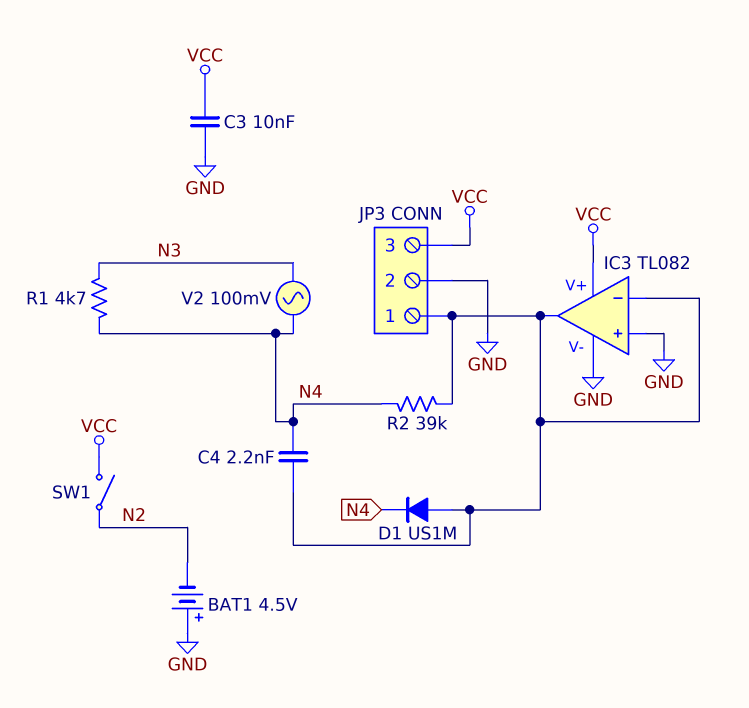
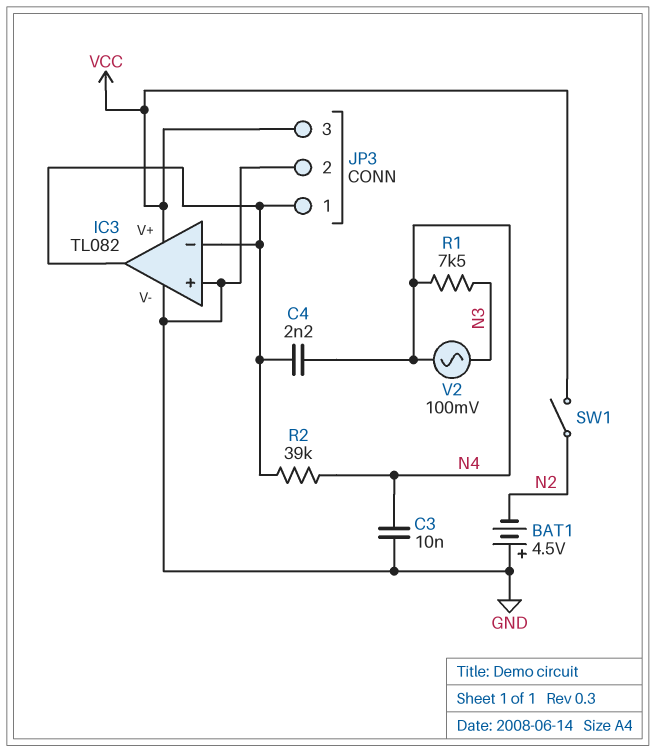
C3: 10nF (GND, VCC) -> 10nF (GND, N4)
D1: diode US1M (A IC3/in-, K N4) -> none
R1: 4.7k (N3, N4) -> 7.5k (N3, N4)

